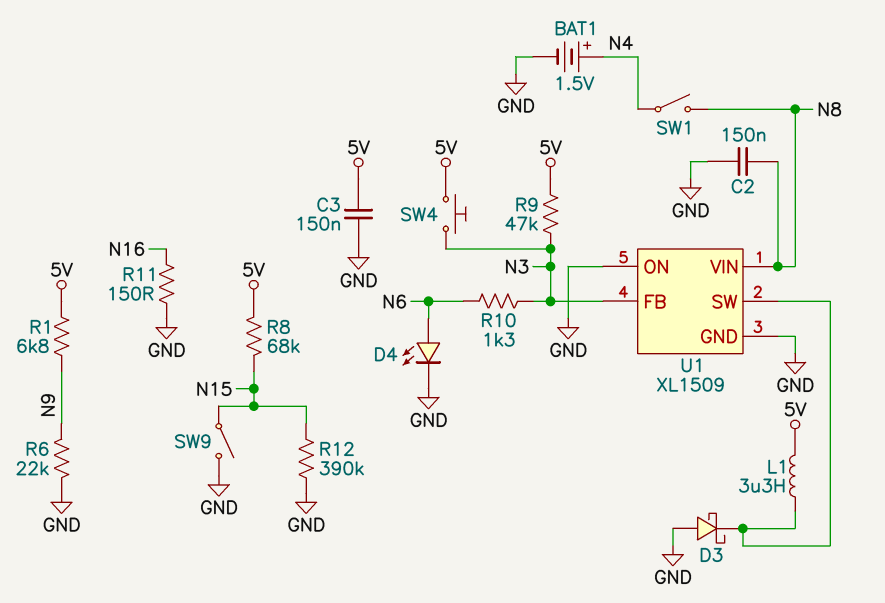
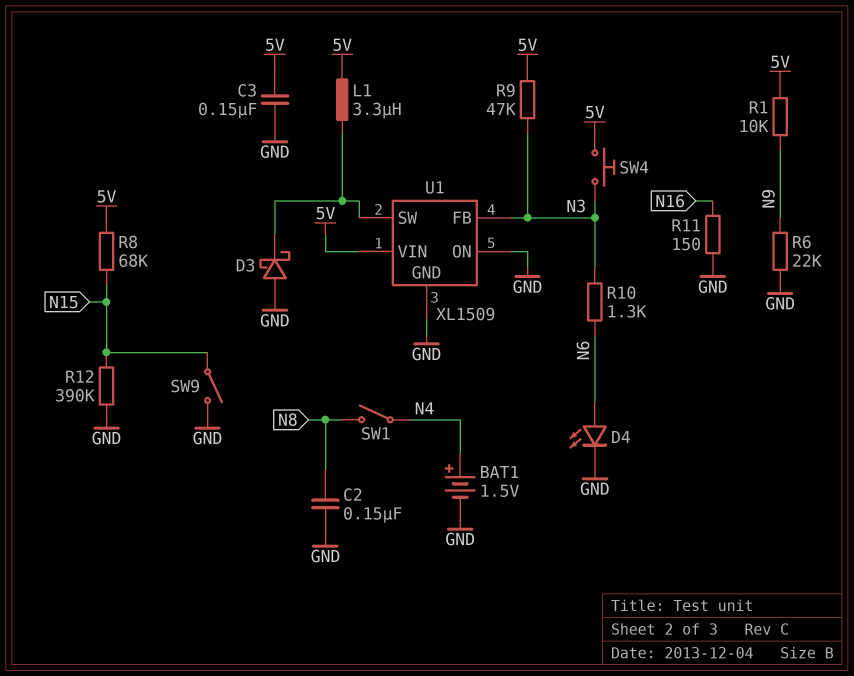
R1: 6.8k (5V, N9) -> 10k (5V, N9)
U1 pin VIN: N8 -> 5V

